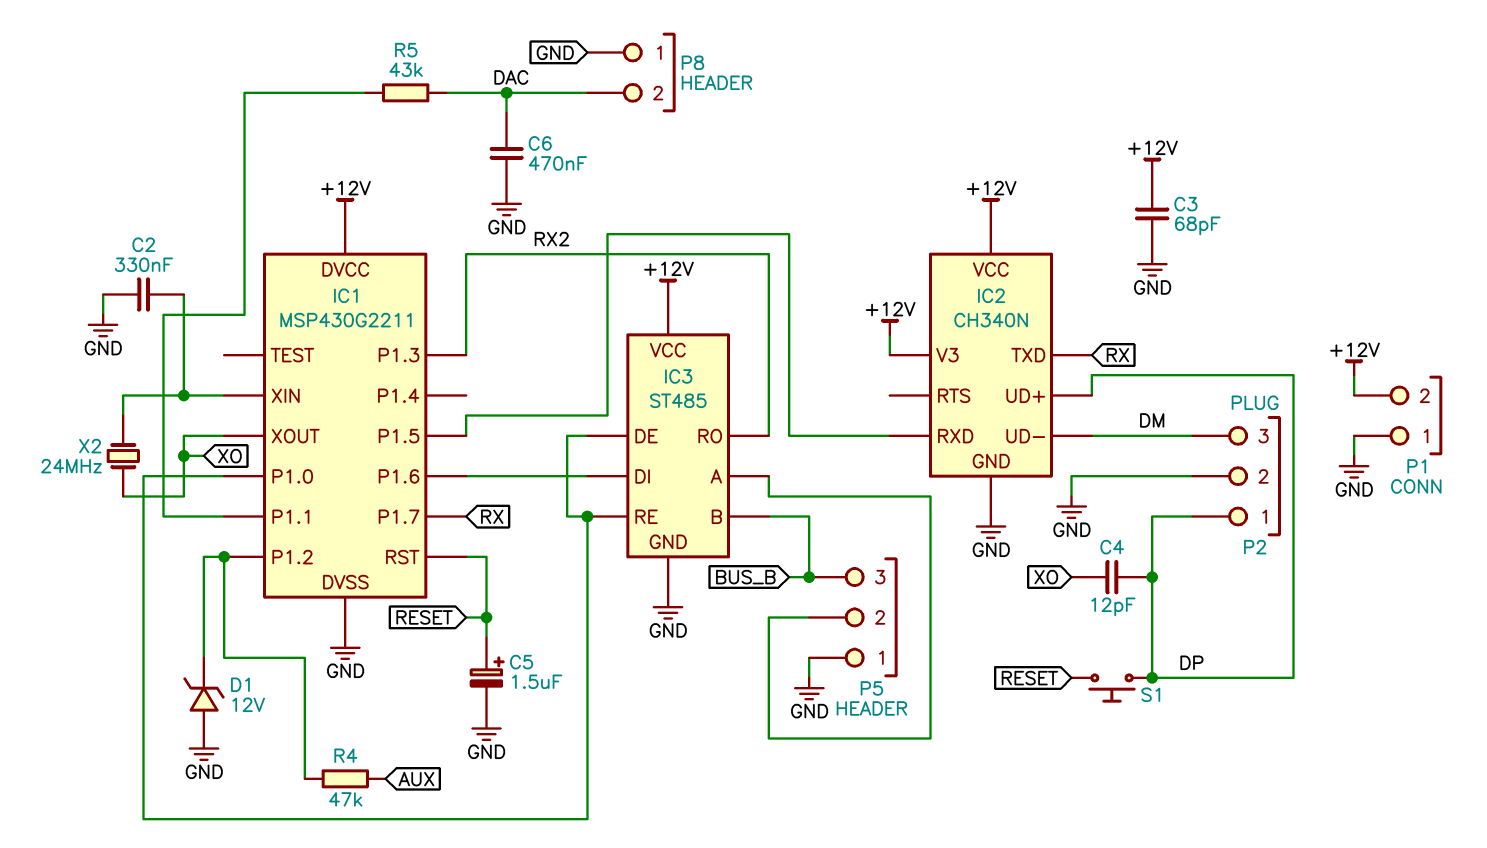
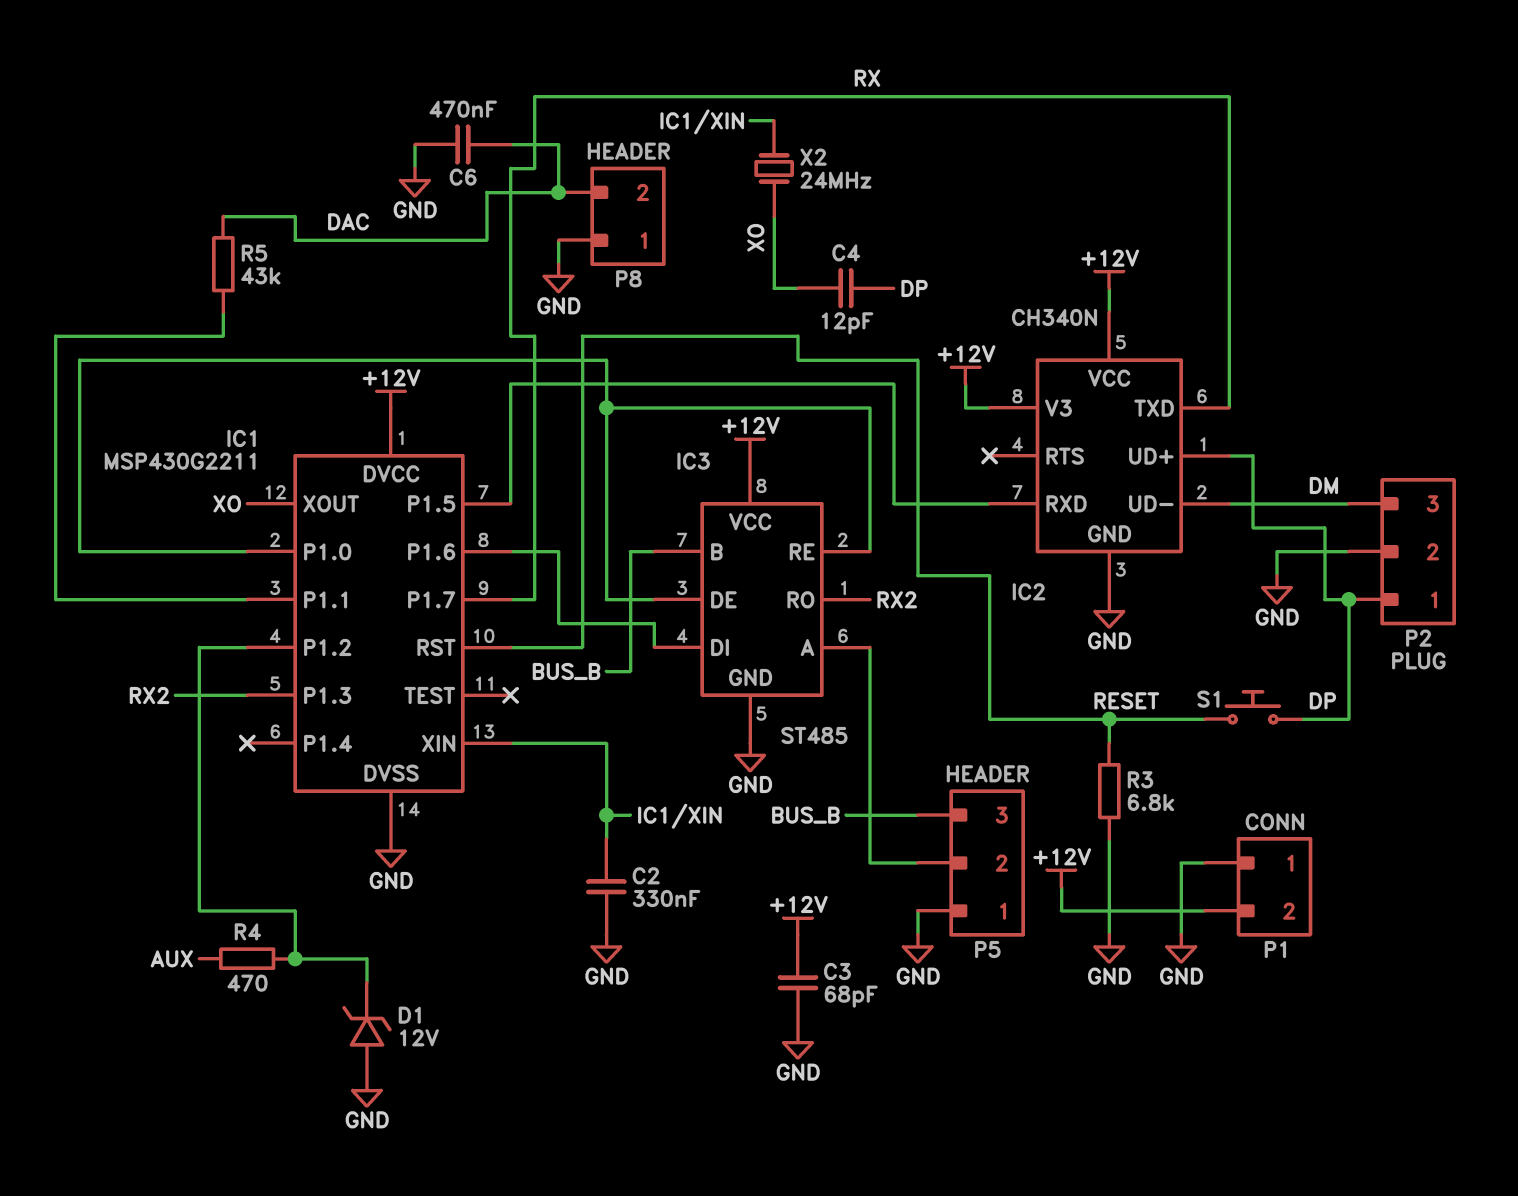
C5: 1.5uF (plus RESET, minus GND) -> none
R3: none -> 6.8k (GND, RESET)
R4: 47k (AUX, IC1/P1.2) -> 470 (AUX, IC1/P1.2)

